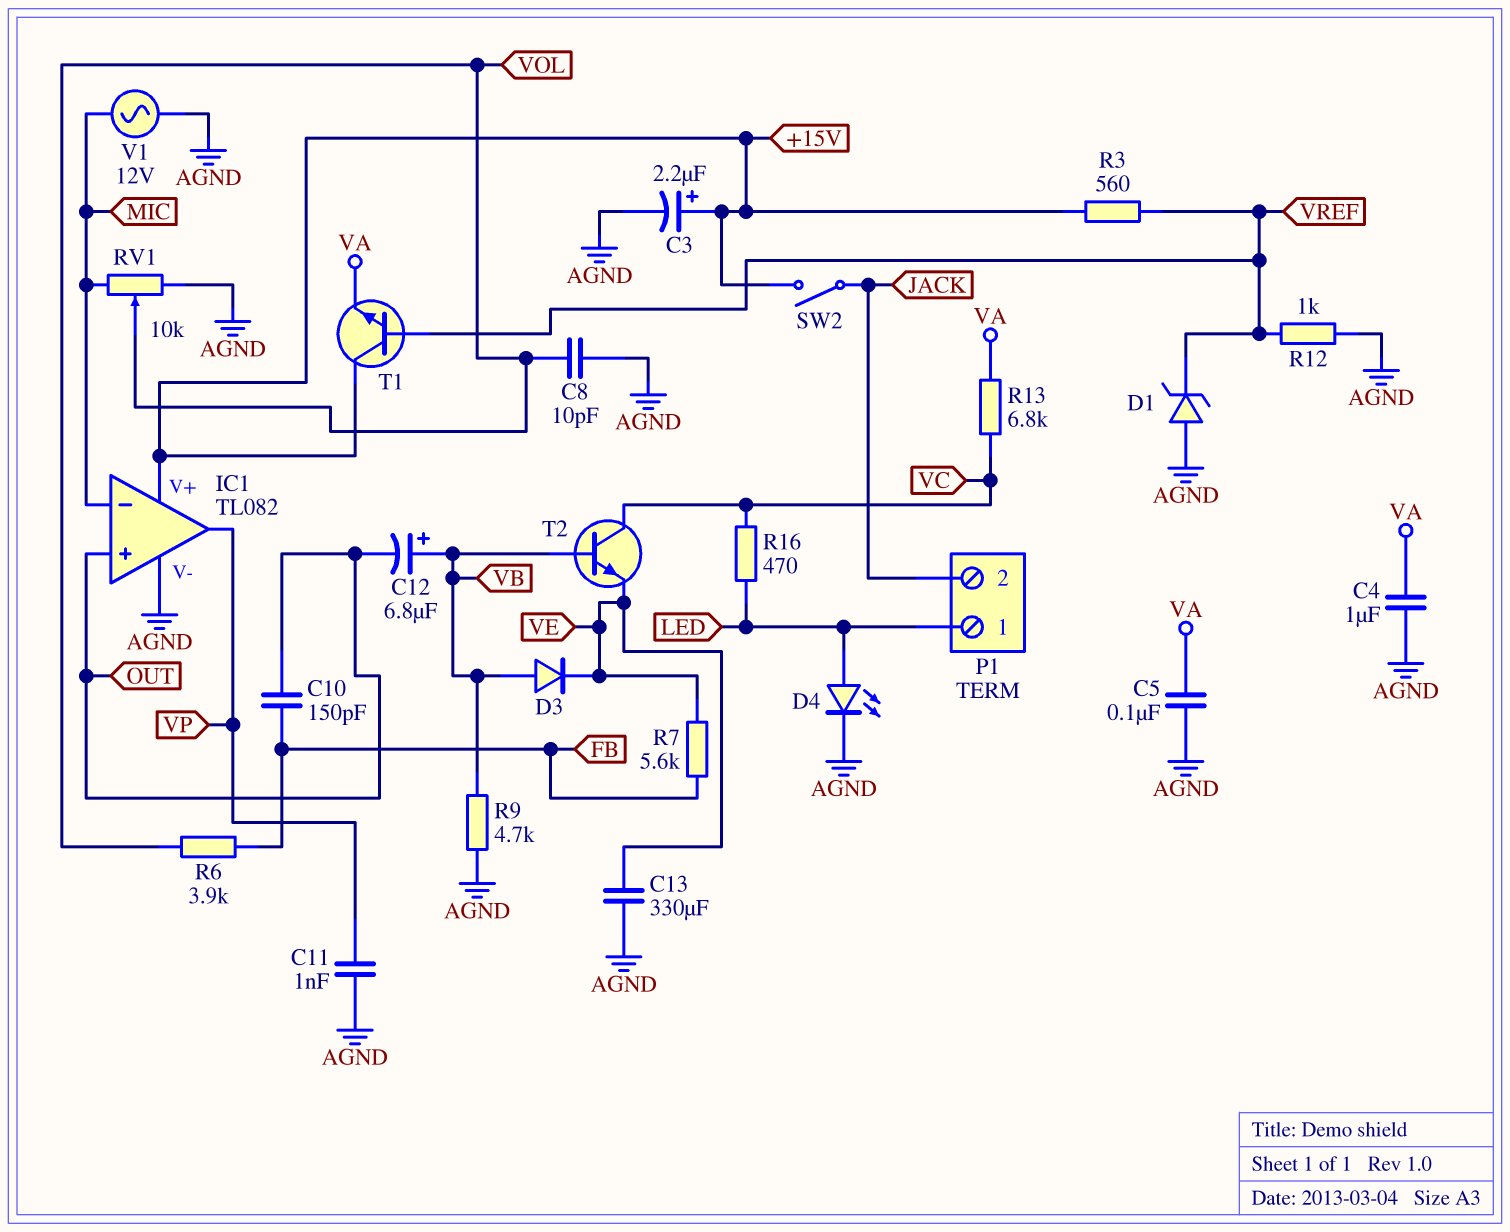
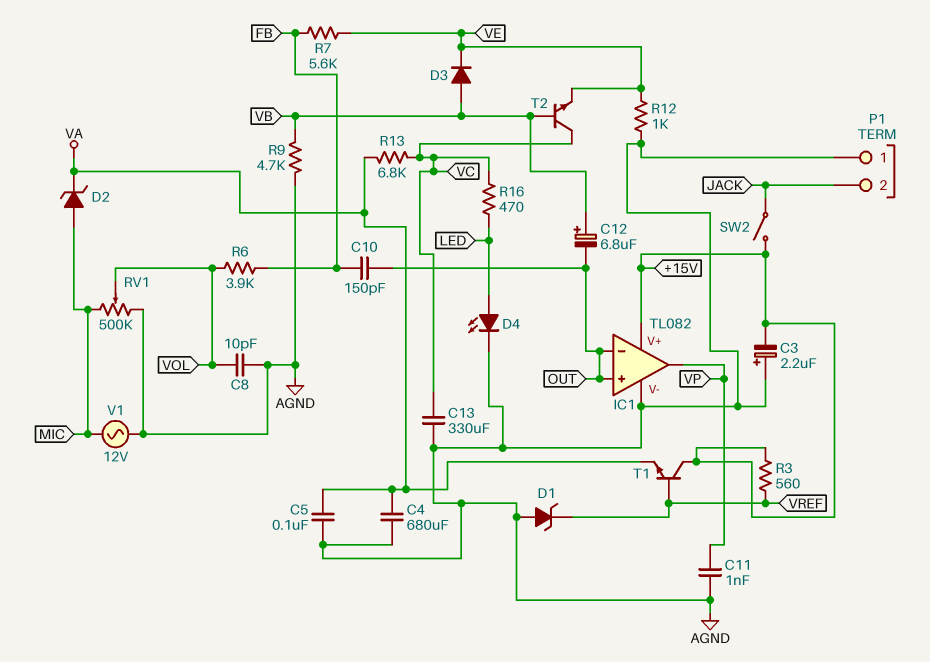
C3: 2.2uF (plus +15V, minus AGND) -> 2.2uF (plus AGND, minus +15V)
C4: 1uF (AGND, VA) -> 680uF (AGND, VA)
C13: 330uF (AGND, VE) -> 330uF (AGND, VC)
D2: none -> zener (A MIC, K VA)
IC1 pin in-: MIC -> OUT
P1 pin 1: LED -> AGND
R12: 1k (AGND, VREF) -> 1k (AGND, VE)
RV1: 10k (AGND, MIC, wiper VOL) -> 500k (AGND, MIC, wiper VOL)

